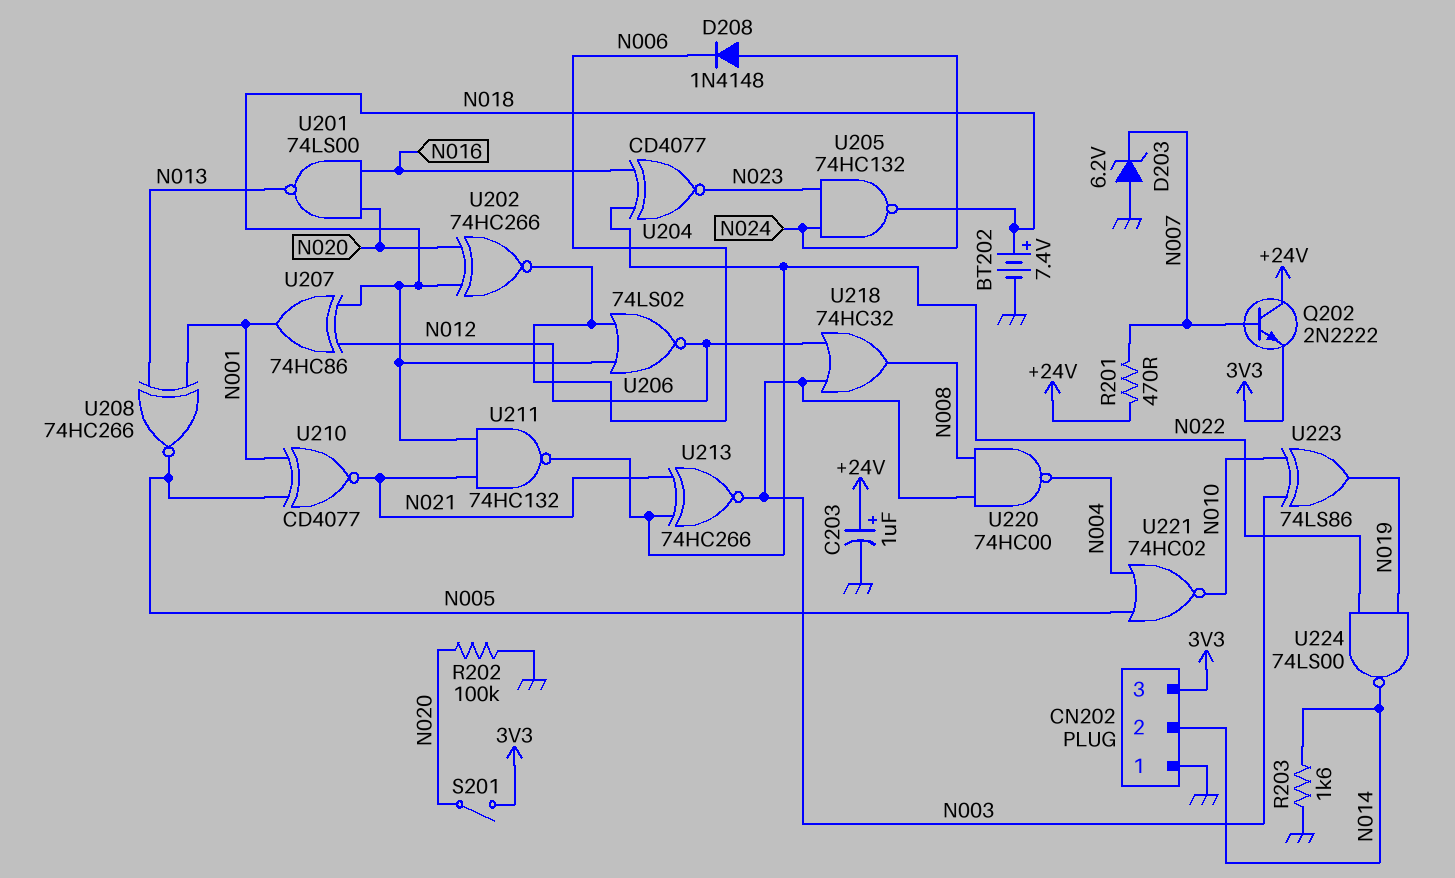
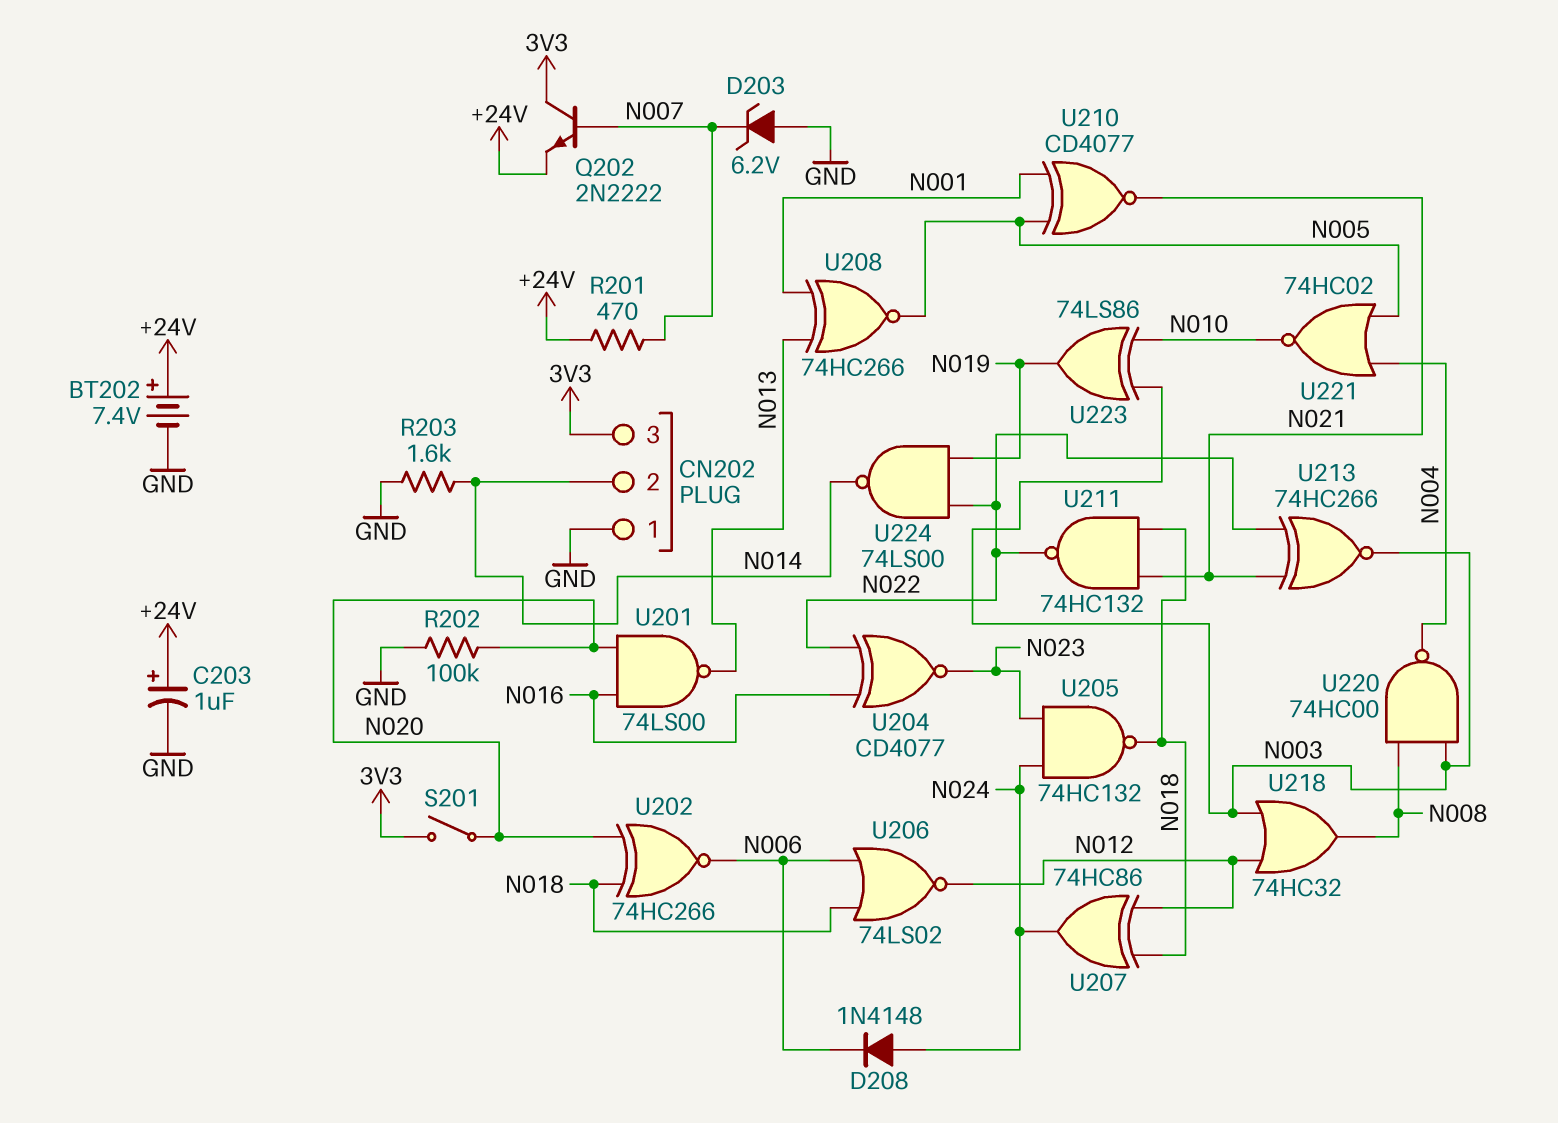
BT202: 7.4V (plus N018, minus GND) -> 7.4V (plus +24V, minus GND)
Q202: NPN 2N2222 (B N007, C +24V, E 3V3) -> NPN 2N2222 (B N007, C 3V3, E +24V)
U207: XOR 74HC86 (in N012, in N018, out N001) -> XOR 74HC86 (in N012, in N018, out N024)

